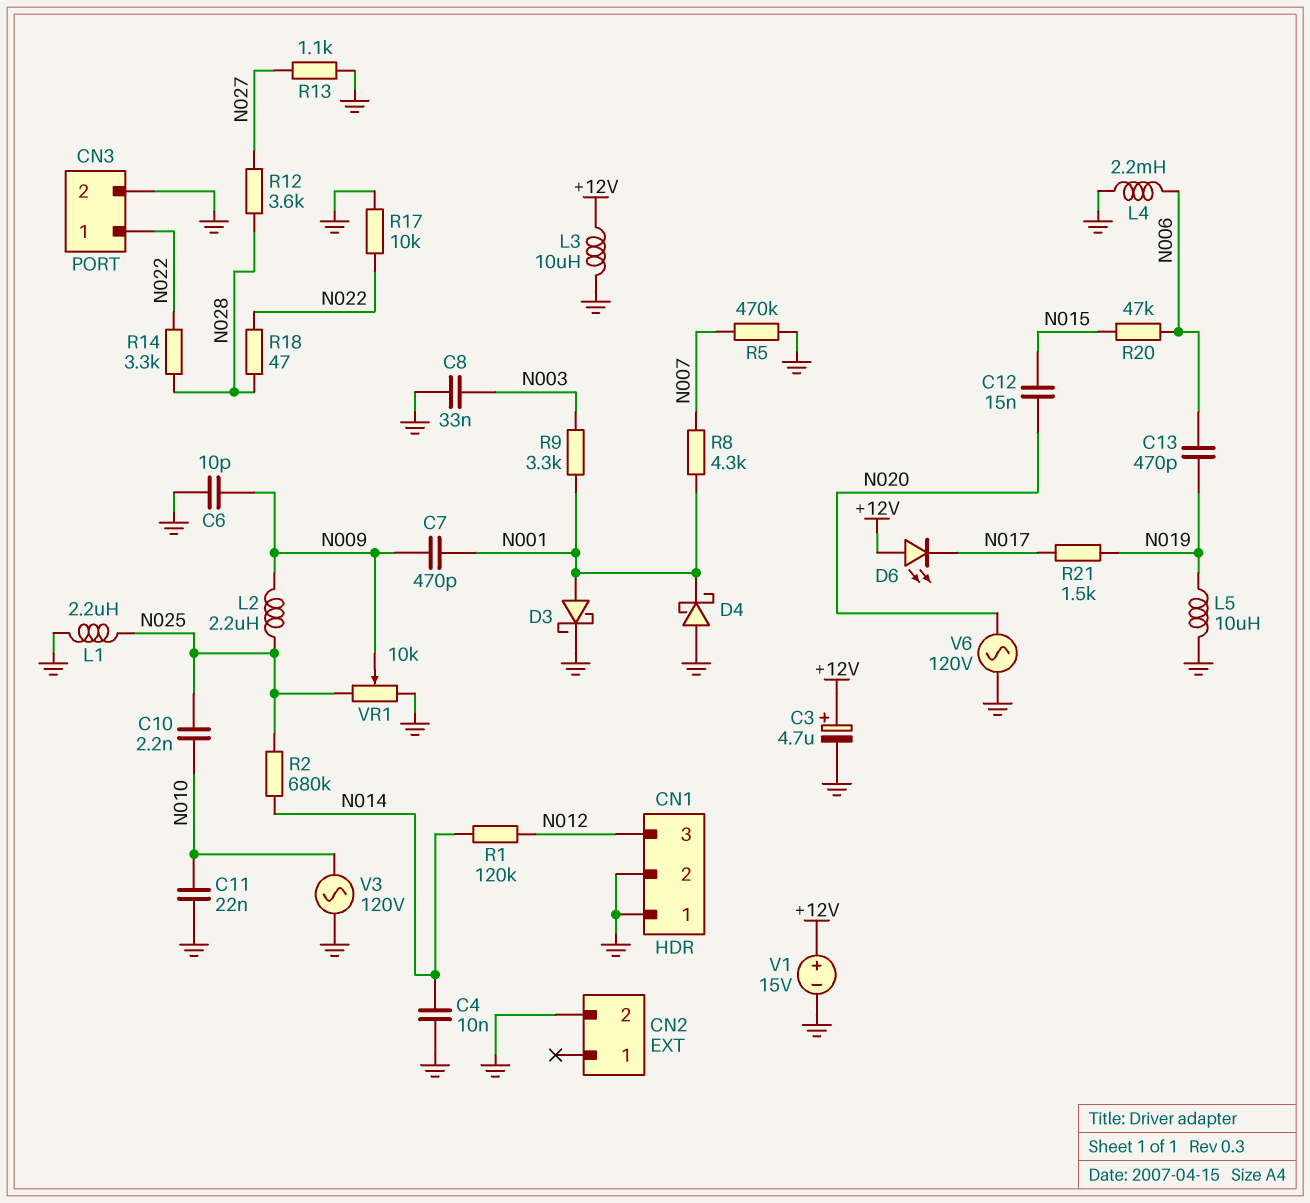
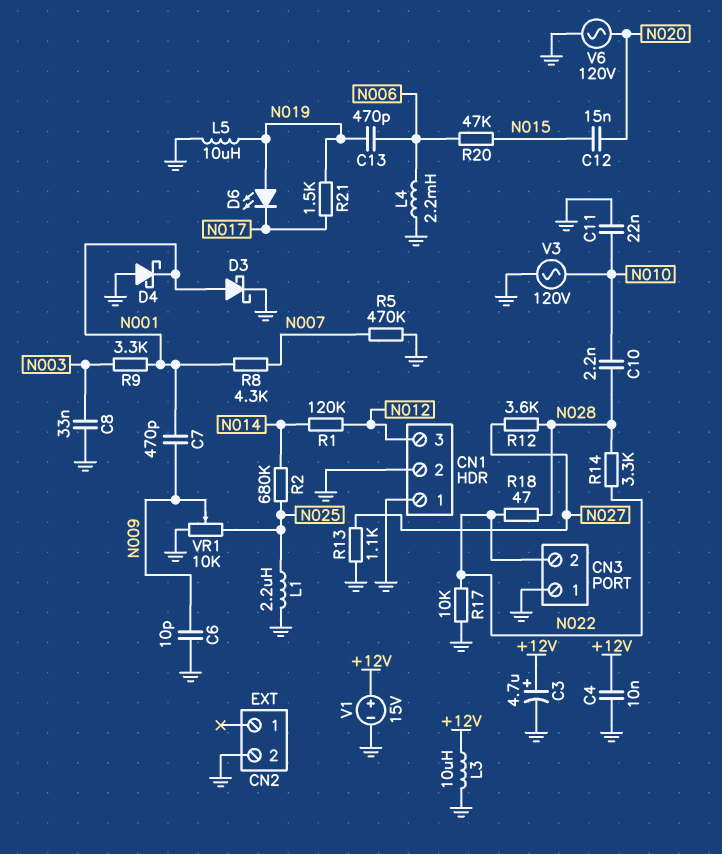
C4: 10nF (GND, N014) -> 10nF (+12V, GND)
C10: 2.2nF (N010, N025) -> 2.2nF (N010, N028)
CN3 pin 1: N022 -> GND
CN3 pin 2: GND -> N022
D6: LED (A +12V, K N017) -> LED (A N019, K N017)
L2: 2.2uH (N009, N025) -> none

